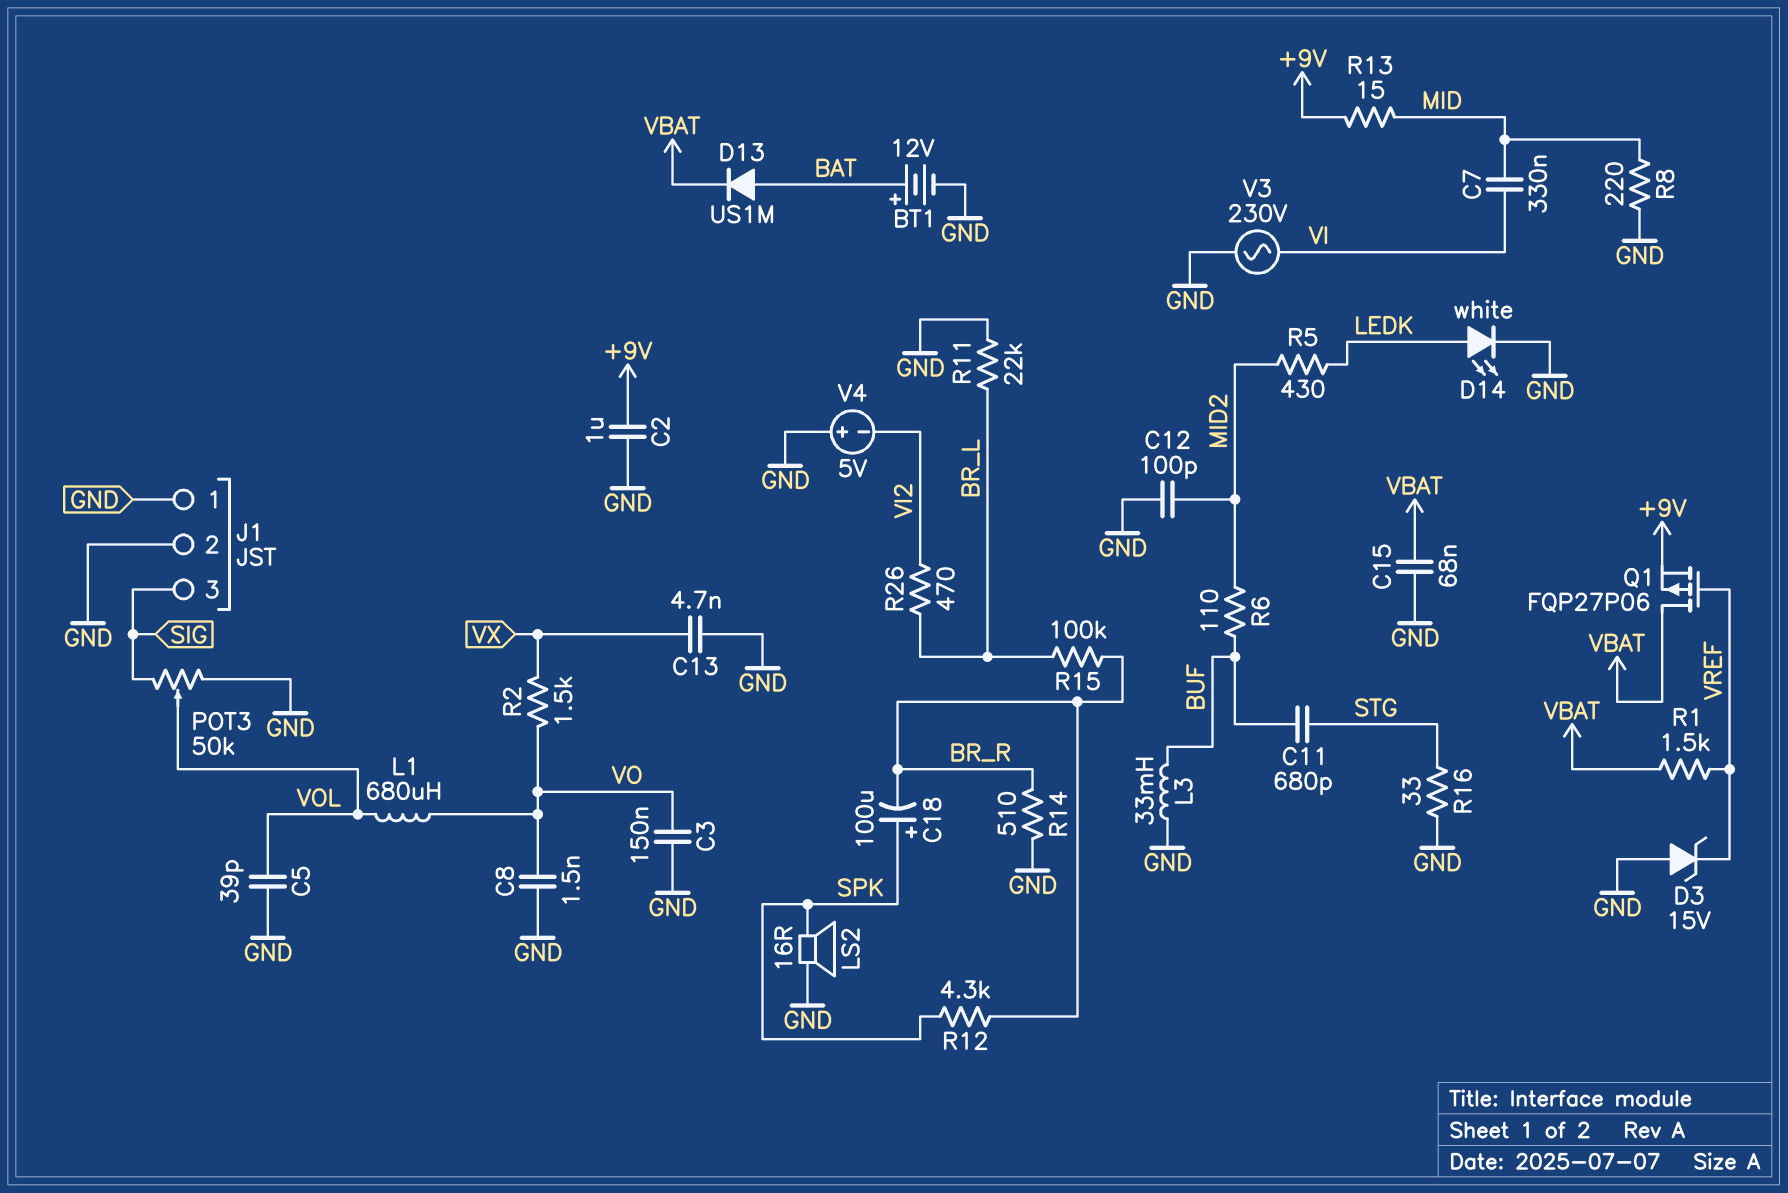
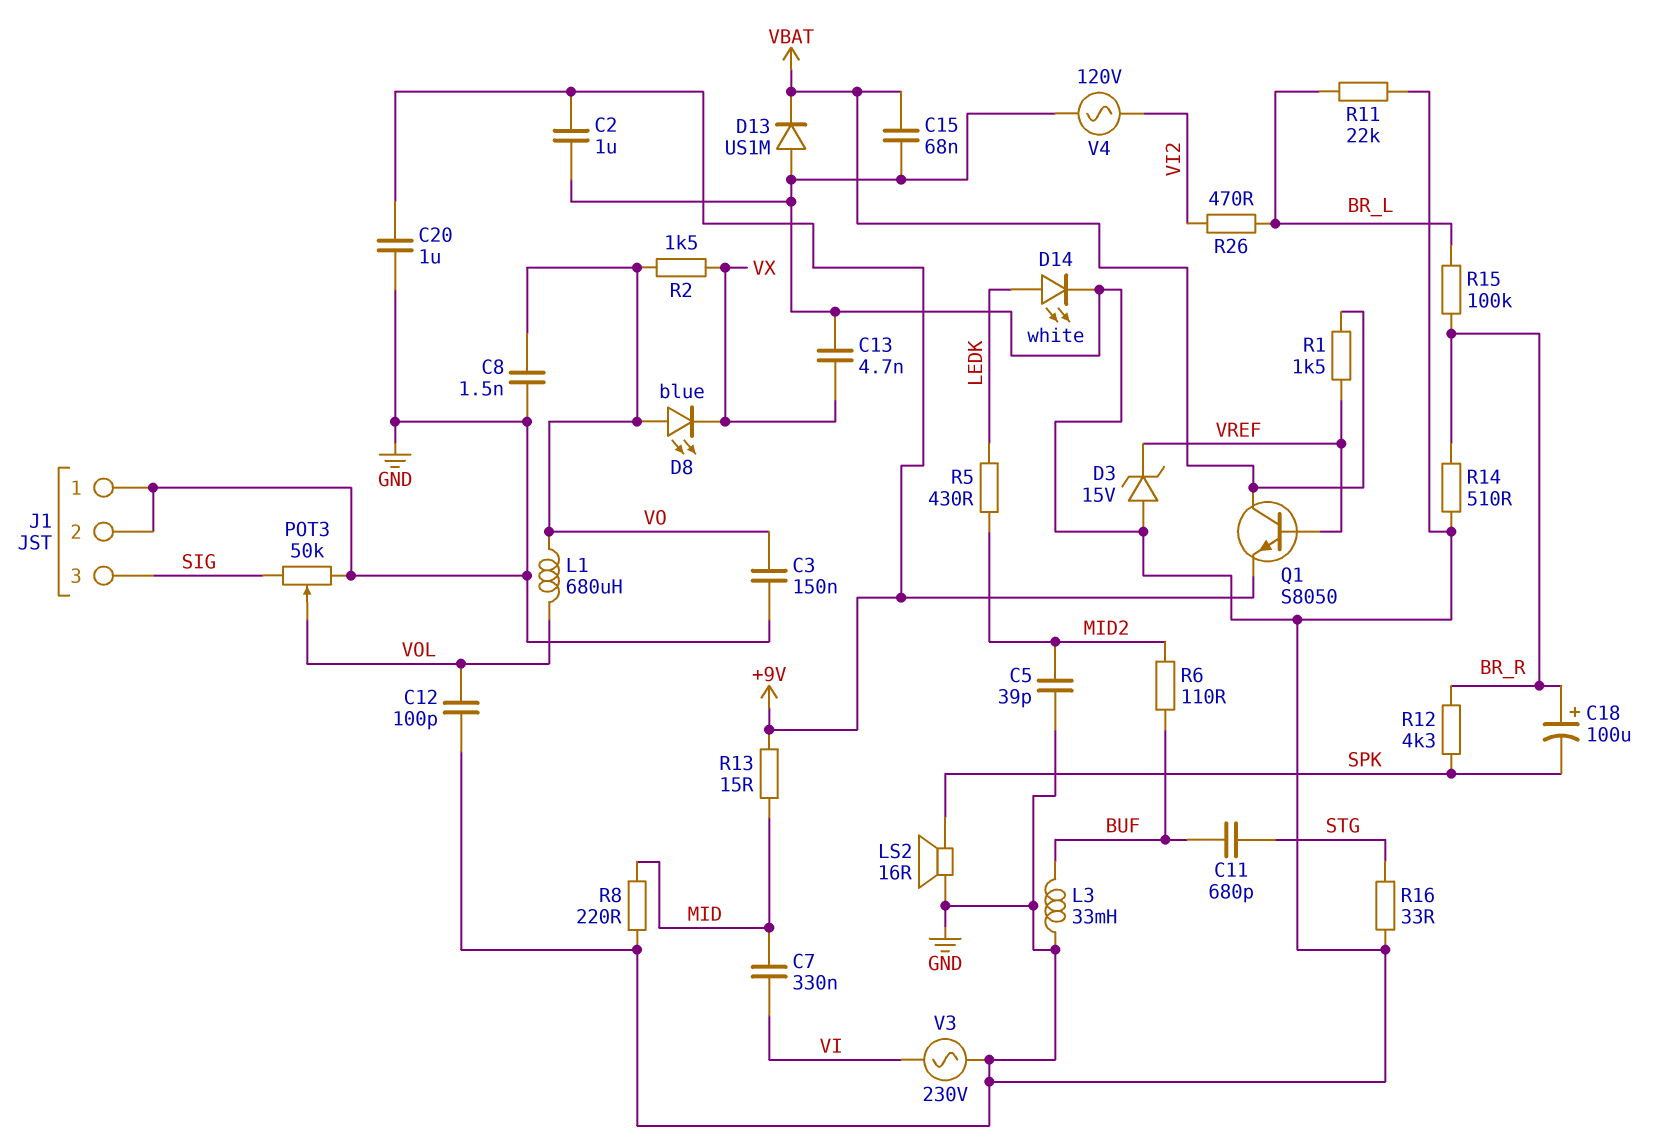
BT1: 12V (plus BAT, minus GND) -> none
C5: 39pF (GND, VOL) -> 39pF (GND, MID2)
C12: 100pF (GND, MID2) -> 100pF (GND, VOL)
C18: 100uF (plus SPK, minus BR_R) -> 100uF (plus BR_R, minus SPK)
C20: none -> 1uF (+9V, GND)
D8: none -> LED blue (A VO, K VX)
D13: diode US1M (A BAT, K VBAT) -> diode US1M (A GND, K VBAT)
Q1: PMOS FQP27P06 (G VREF, D VBAT, S +9V) -> NPN S8050 (B VREF, C VBAT, E +9V)
V4: 5V (plus GND, minus VI2) -> AC 120V (GND, VI2)

